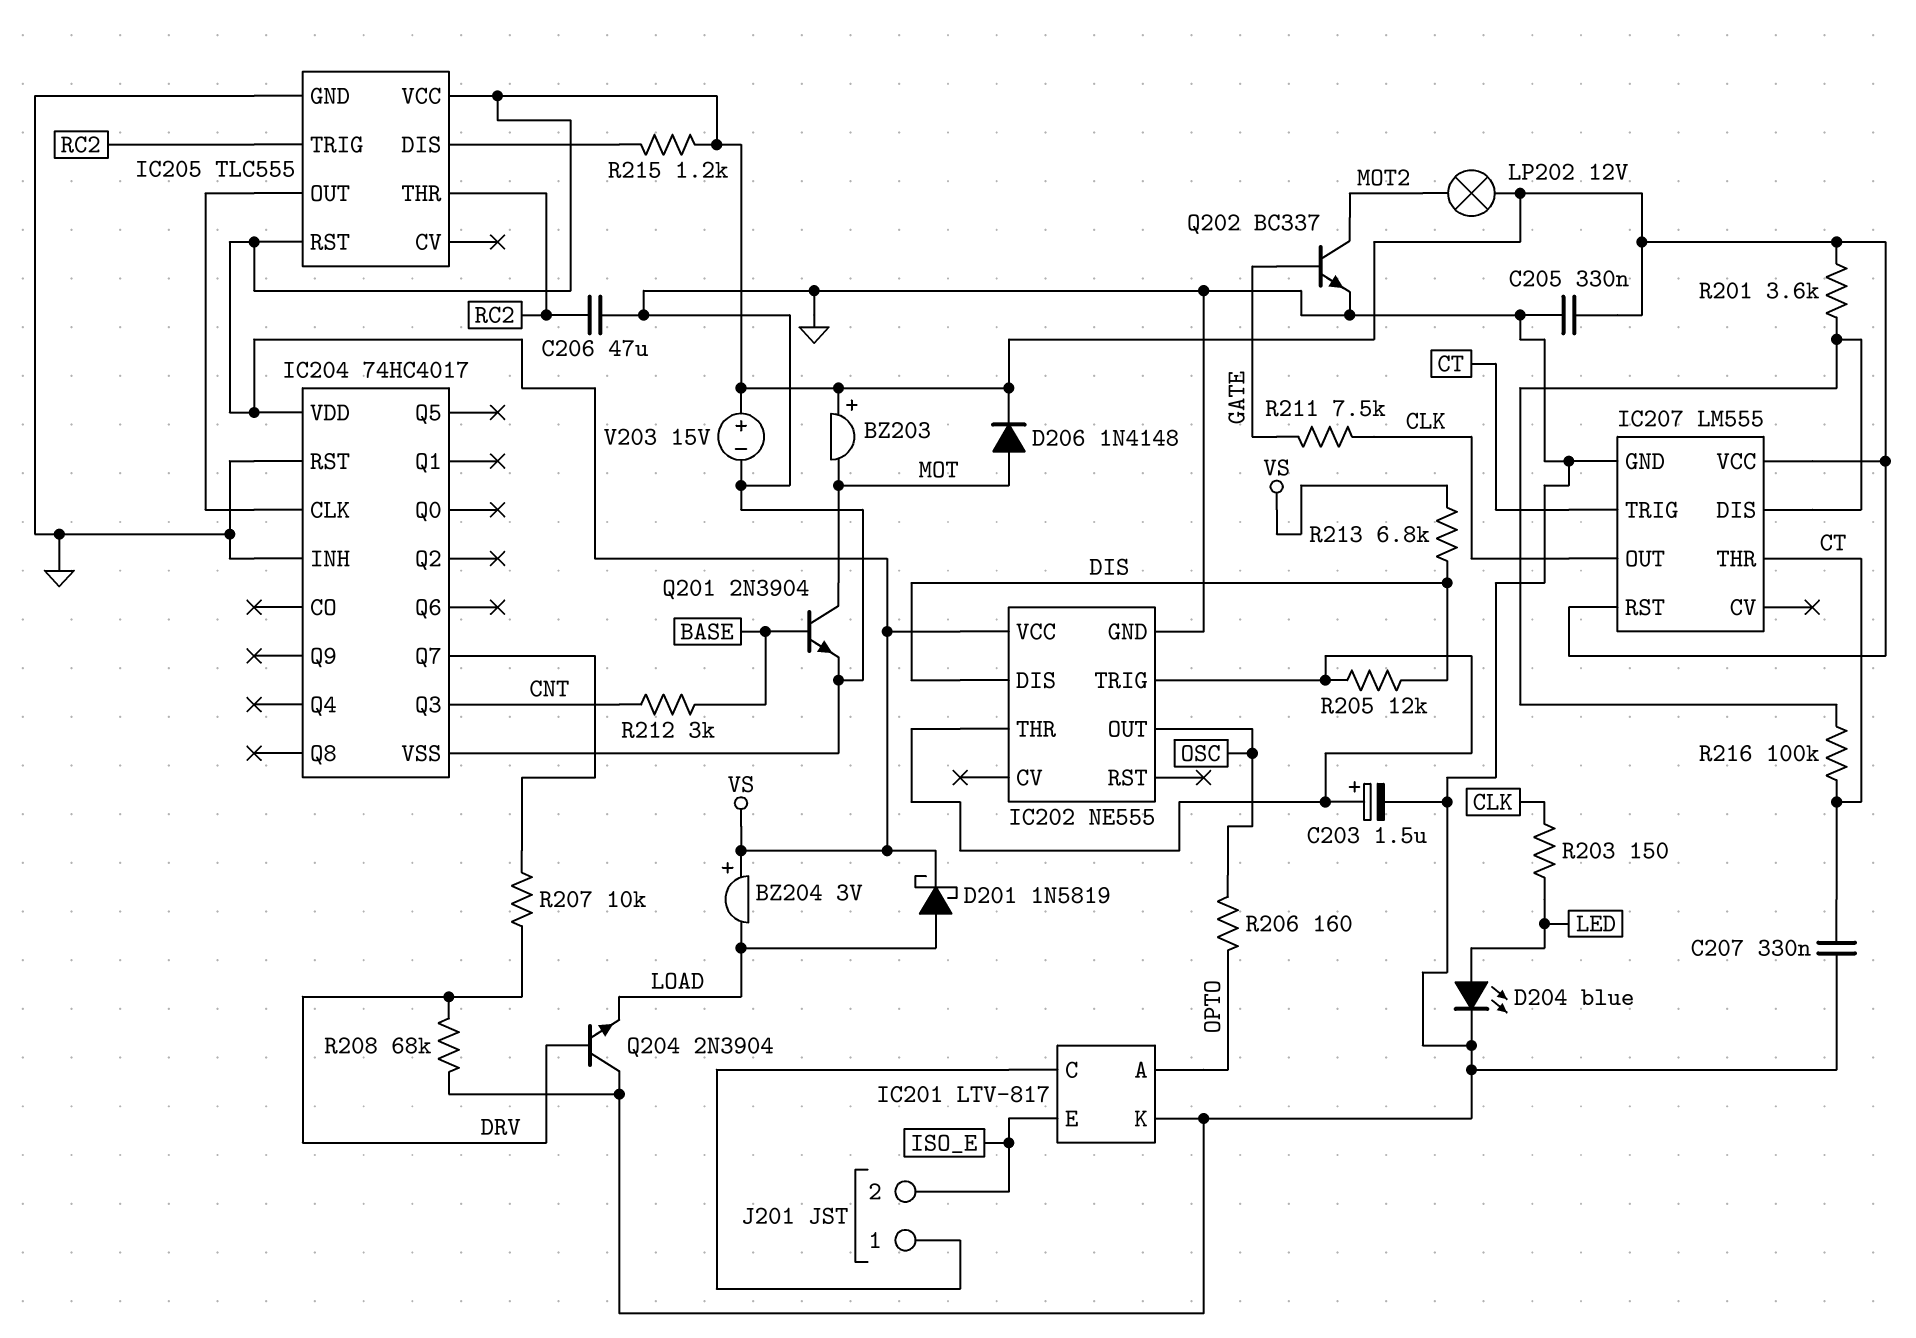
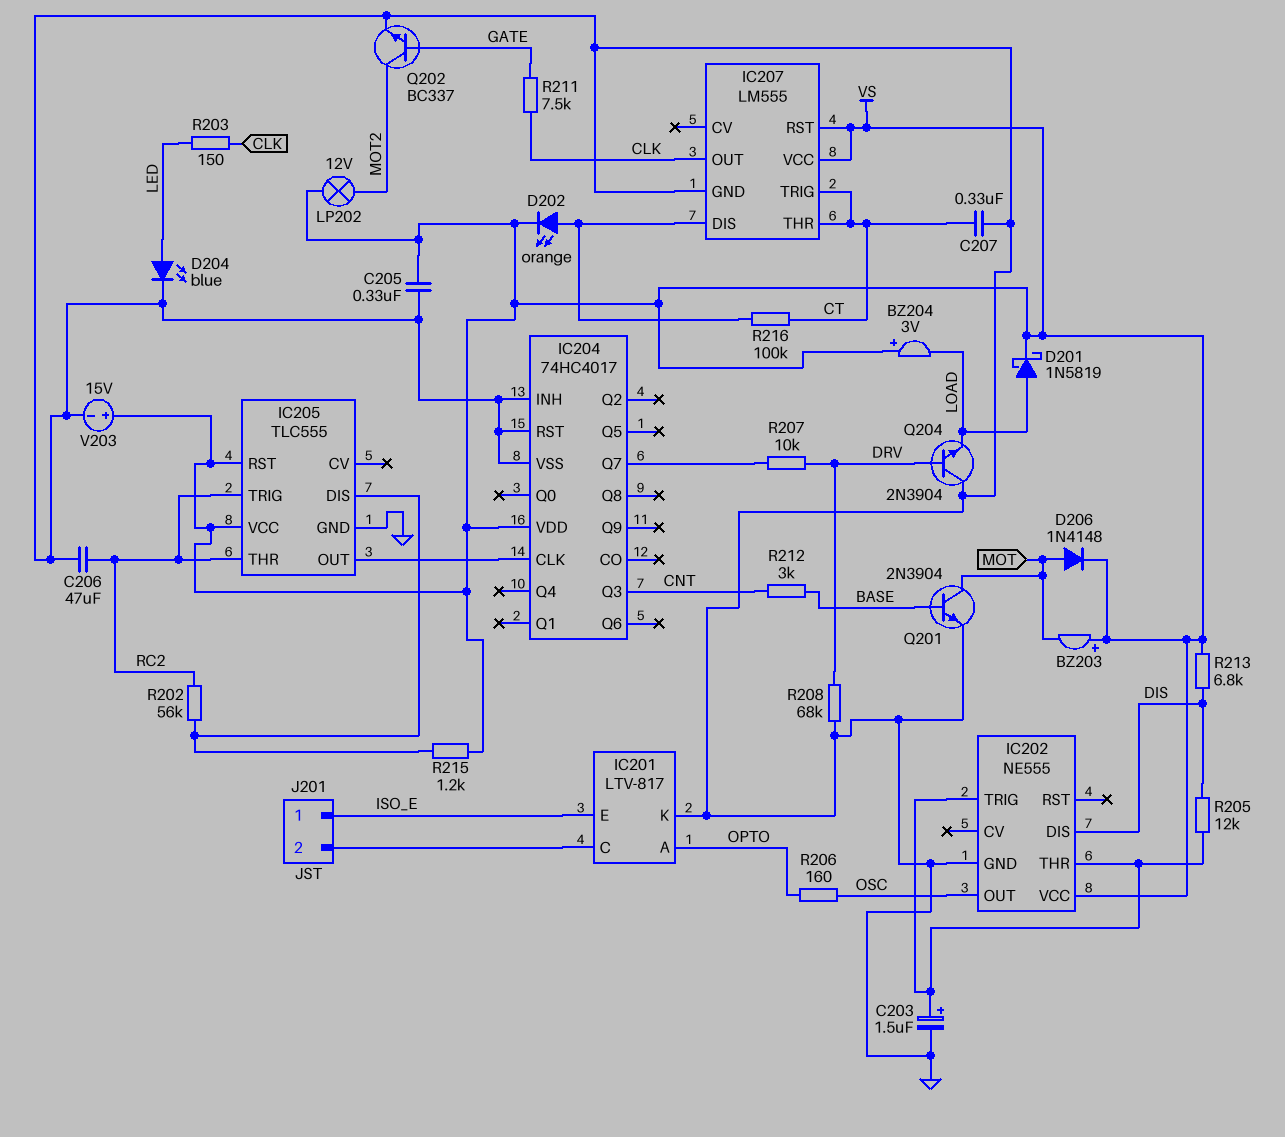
D202: none -> LED orange (A IC207/DIS, K VS)
J201 pin 1: IC201/C -> ISO_E
J201 pin 2: ISO_E -> IC201/C
R201: 3.6k (IC207/DIS, VS) -> none
R202: none -> 56k (IC205/DIS, RC2)

